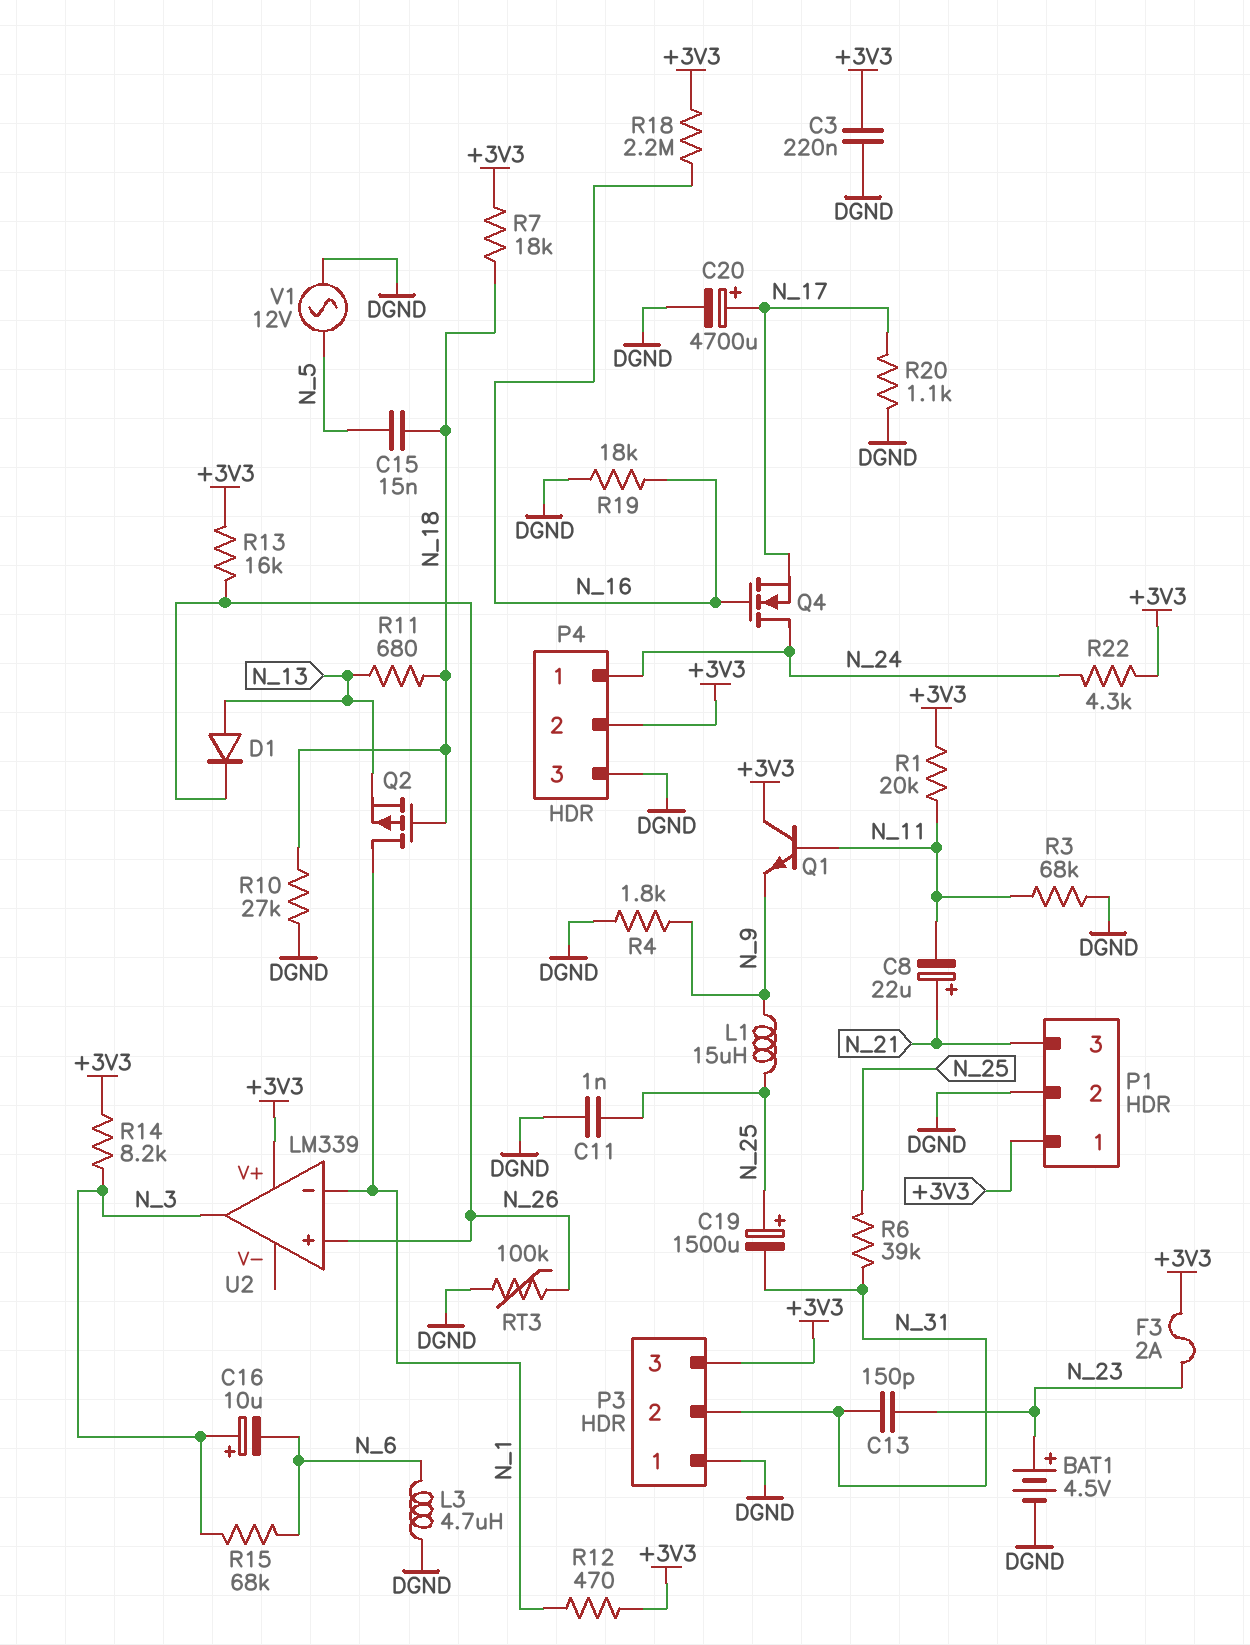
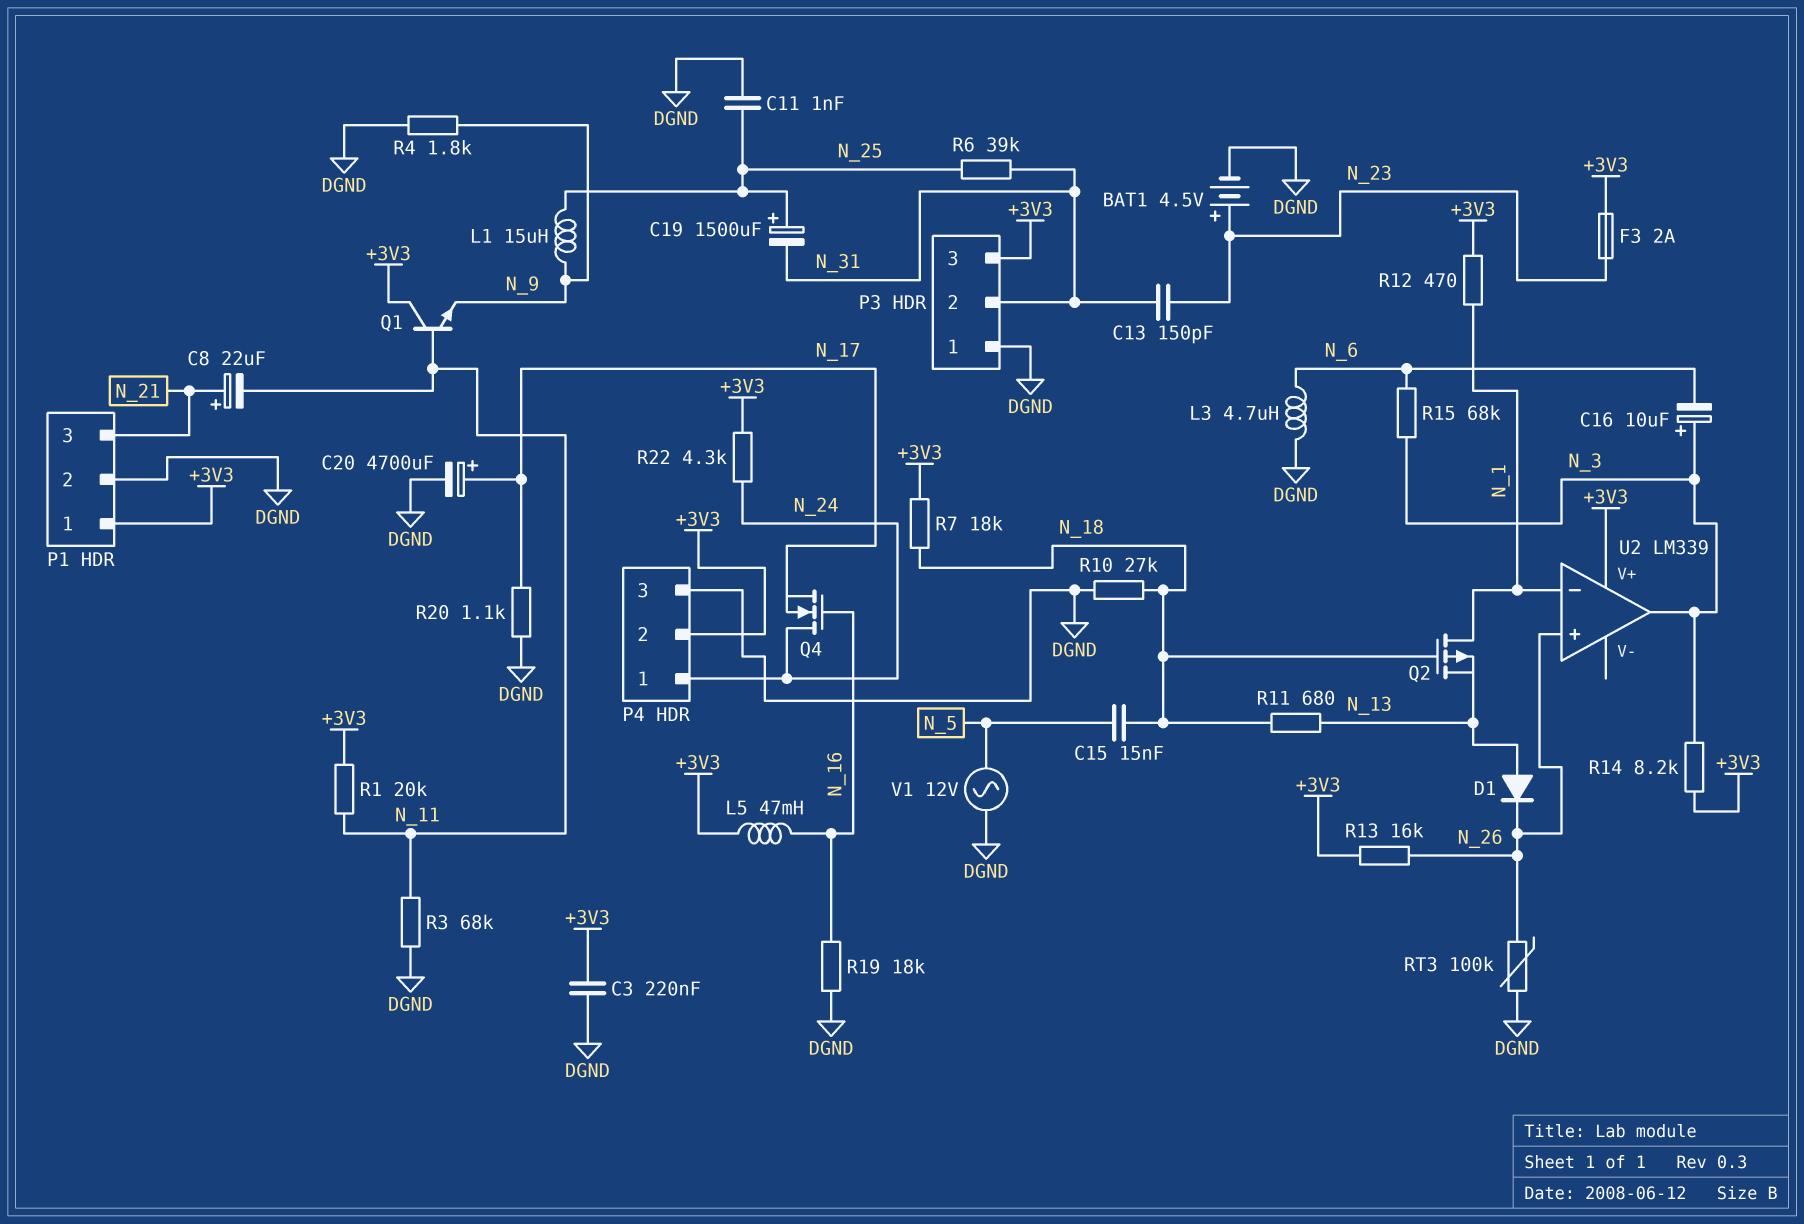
L5: none -> 47mH (+3V3, N_16)
R18: 2.2M (+3V3, N_16) -> none

